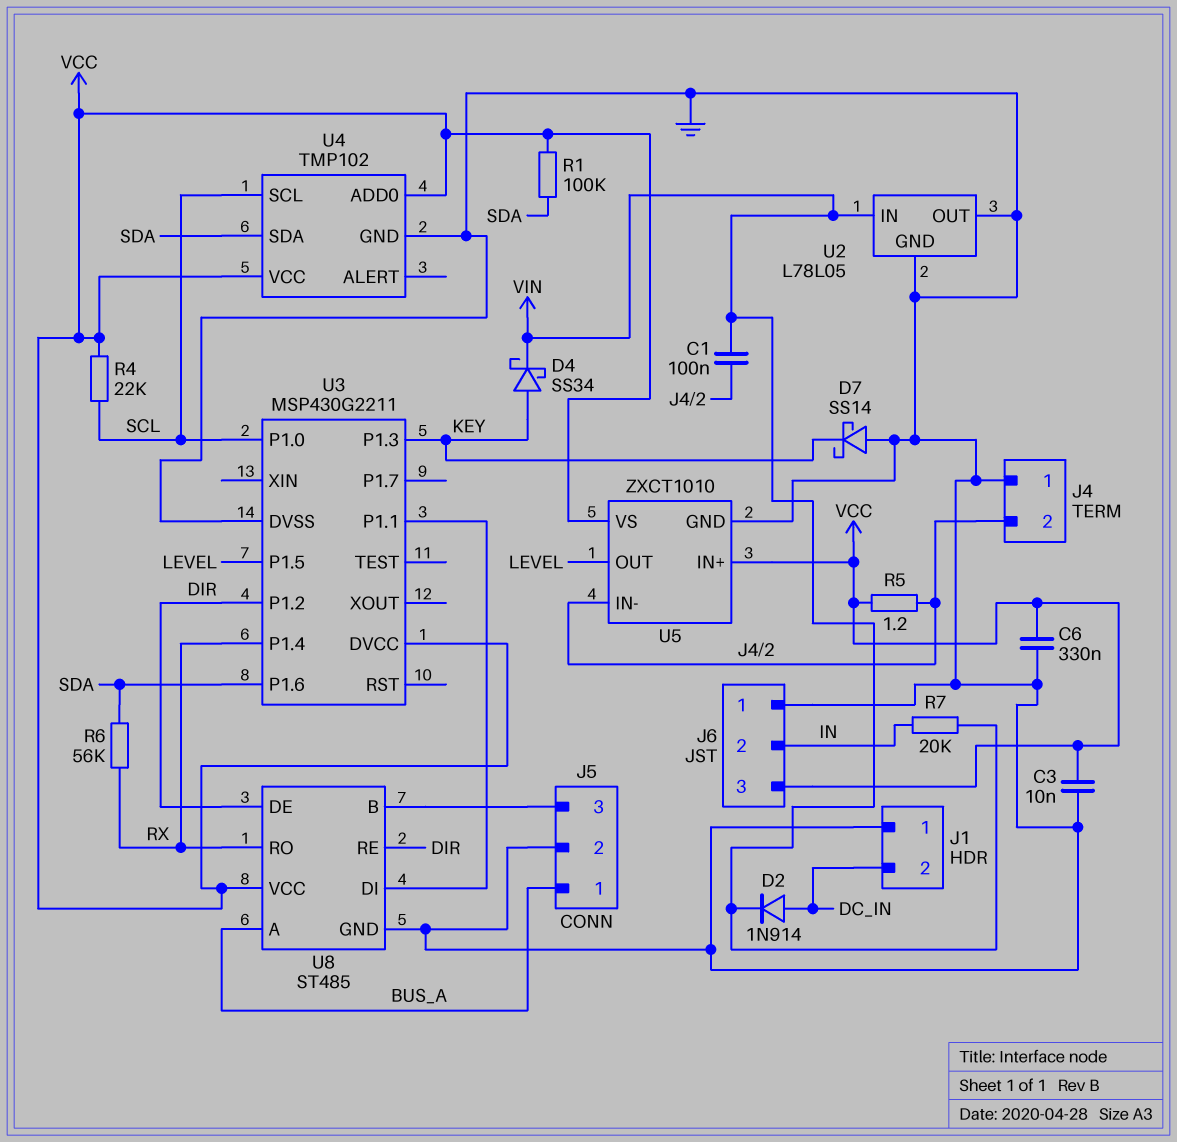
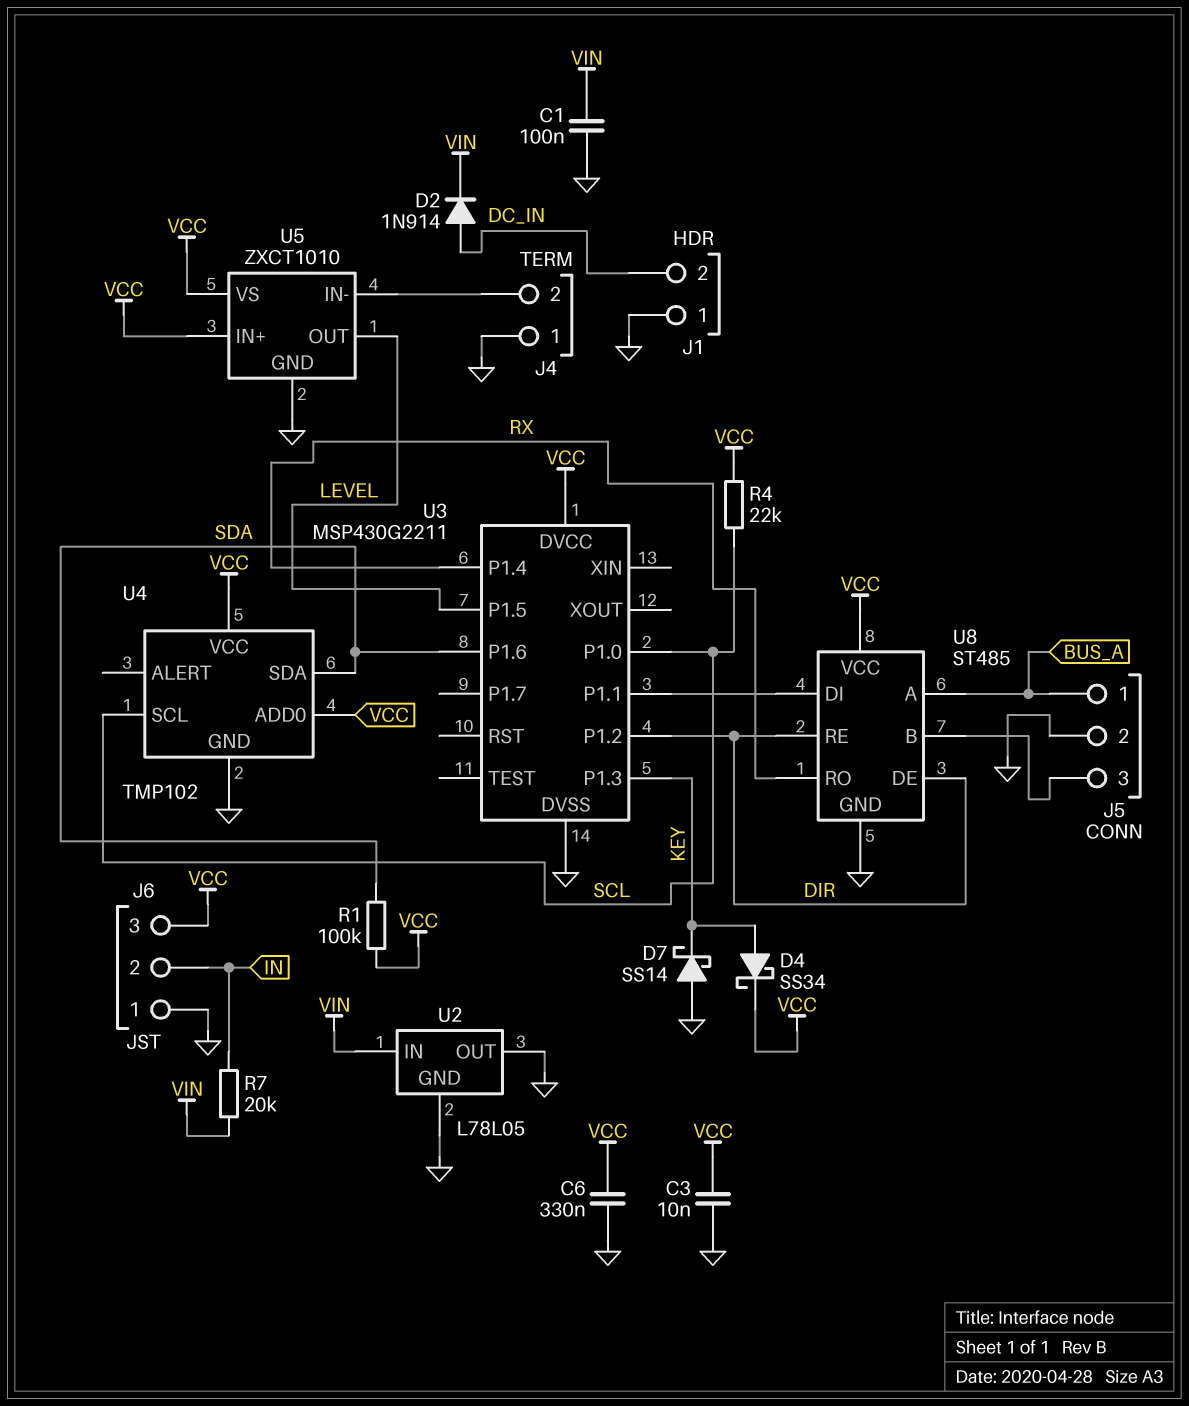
C1: 100nF (J4/2, VIN) -> 100nF (GND, VIN)
D4: schottky SS34 (A KEY, K VIN) -> schottky SS34 (A KEY, K VCC)
R5: 1.2 (J4/2, VCC) -> none
R6: 56k (RX, SDA) -> none

